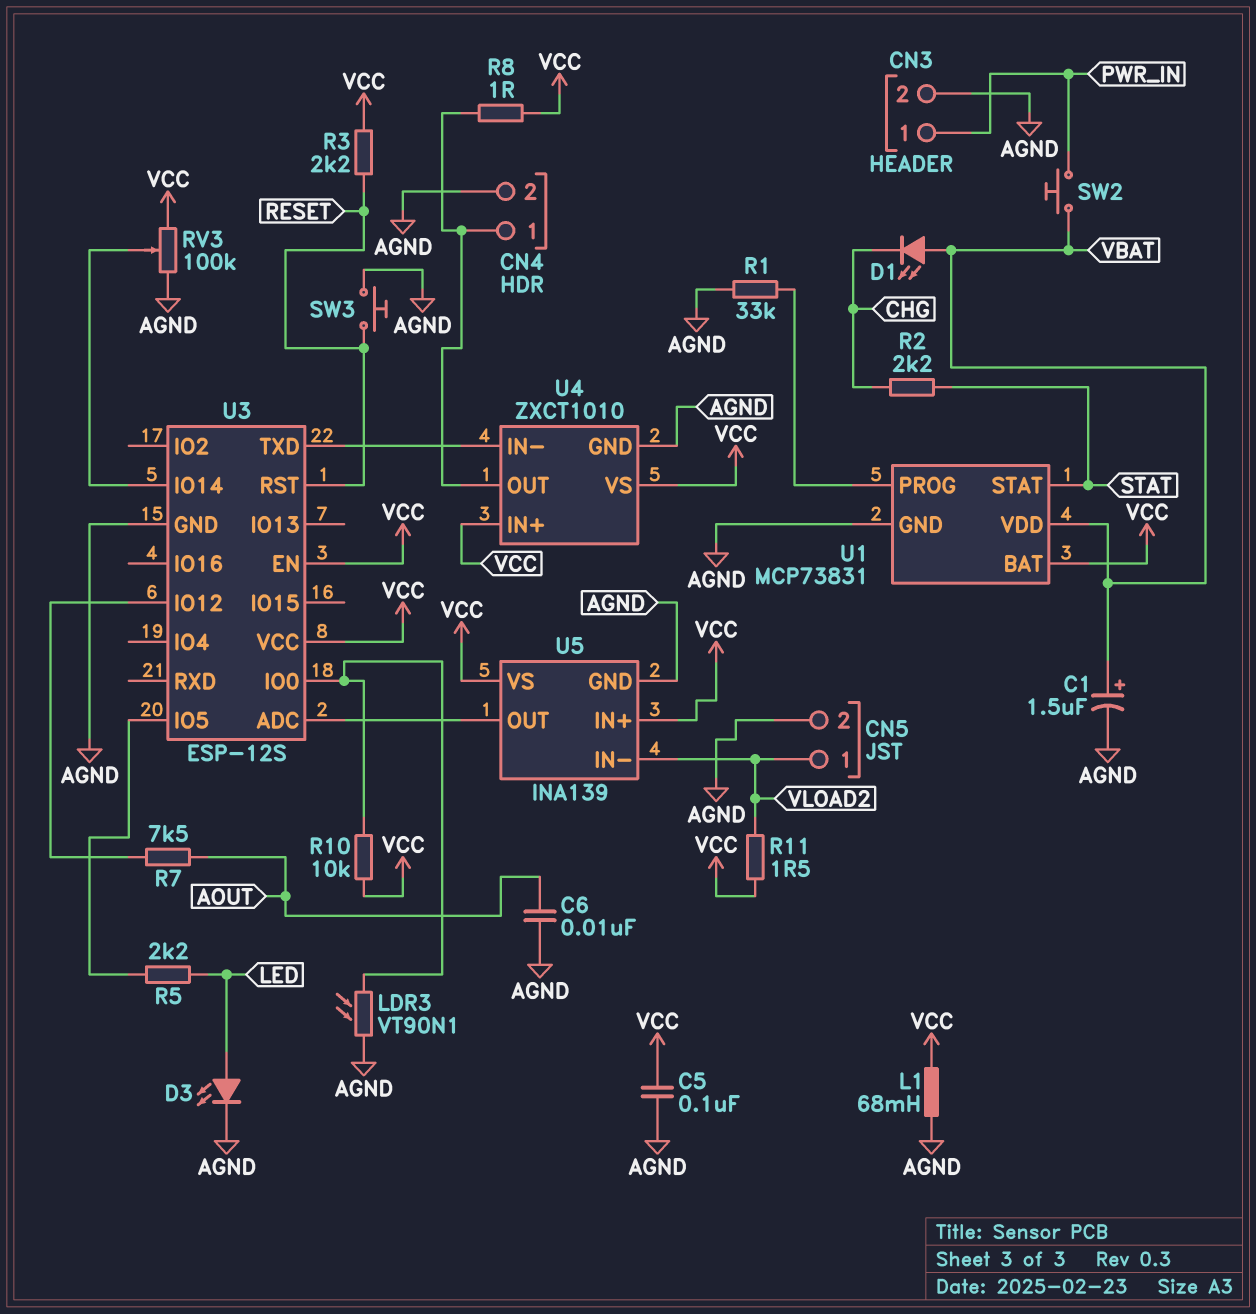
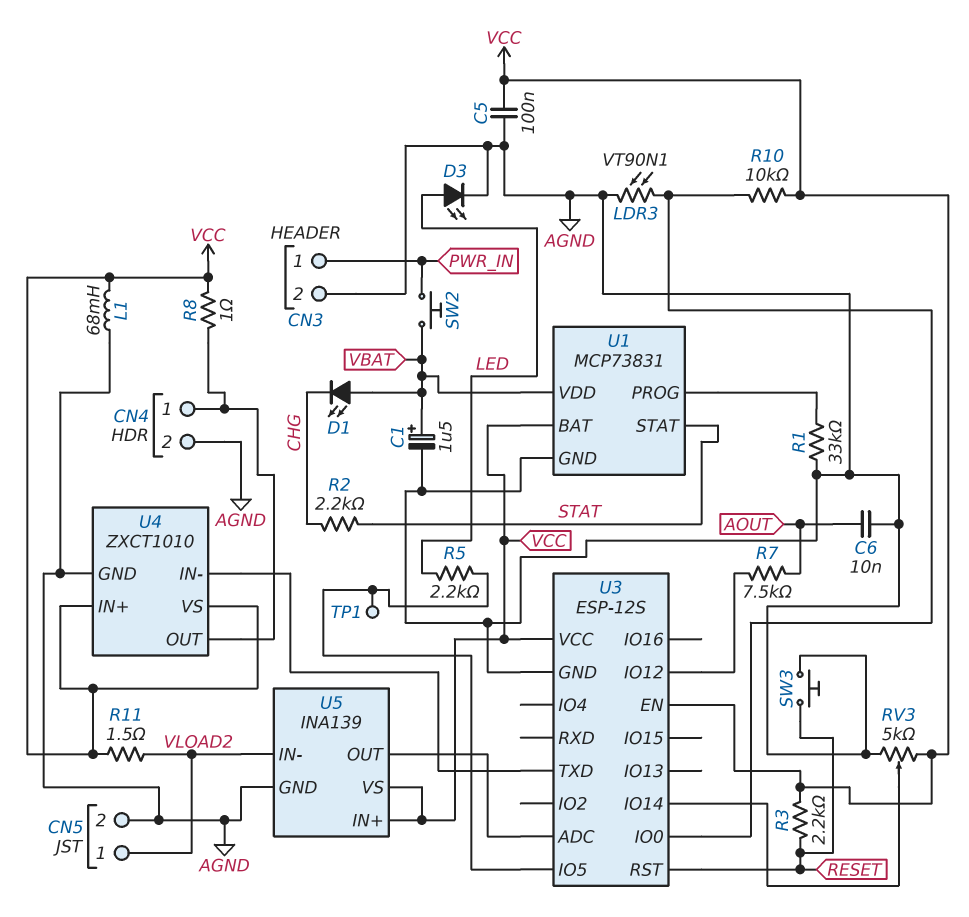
RV3: 100k (AGND, VCC, wiper U3/IO14) -> 5k (AGND, VCC, wiper U3/IO14)
TP1: none -> test point (U3/IO5)

